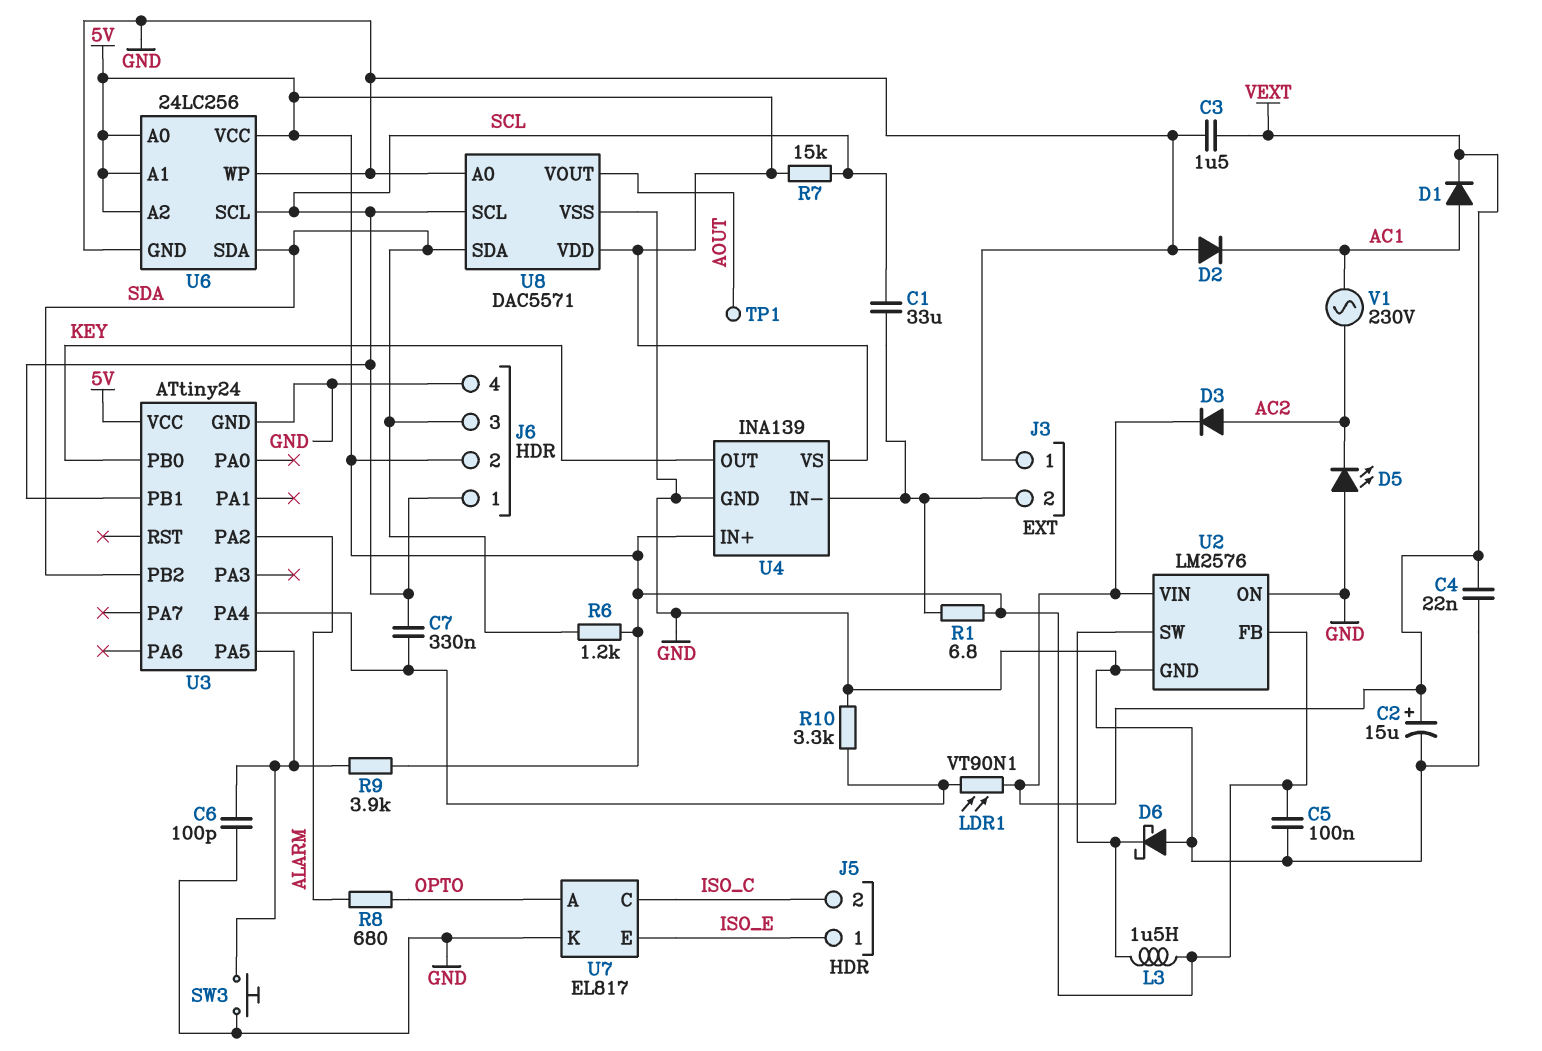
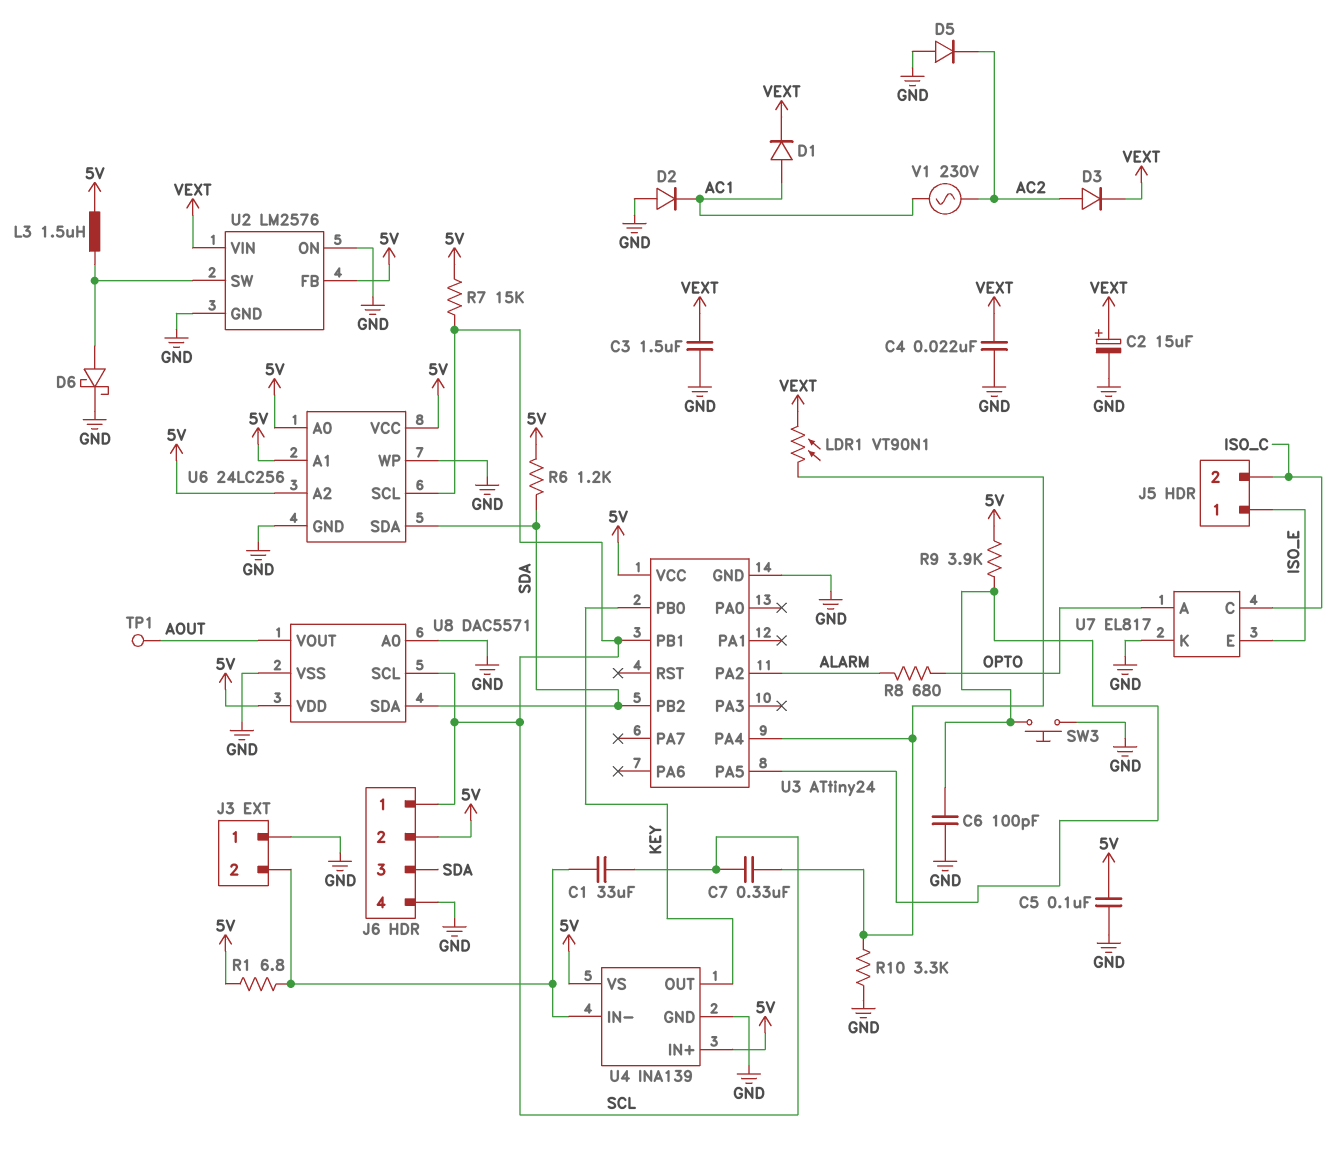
D5: LED (A GND, K AC2) -> diode (A GND, K AC2)
D6: schottky (A GND, K U2/SW) -> schottky (A U2/SW, K GND)

